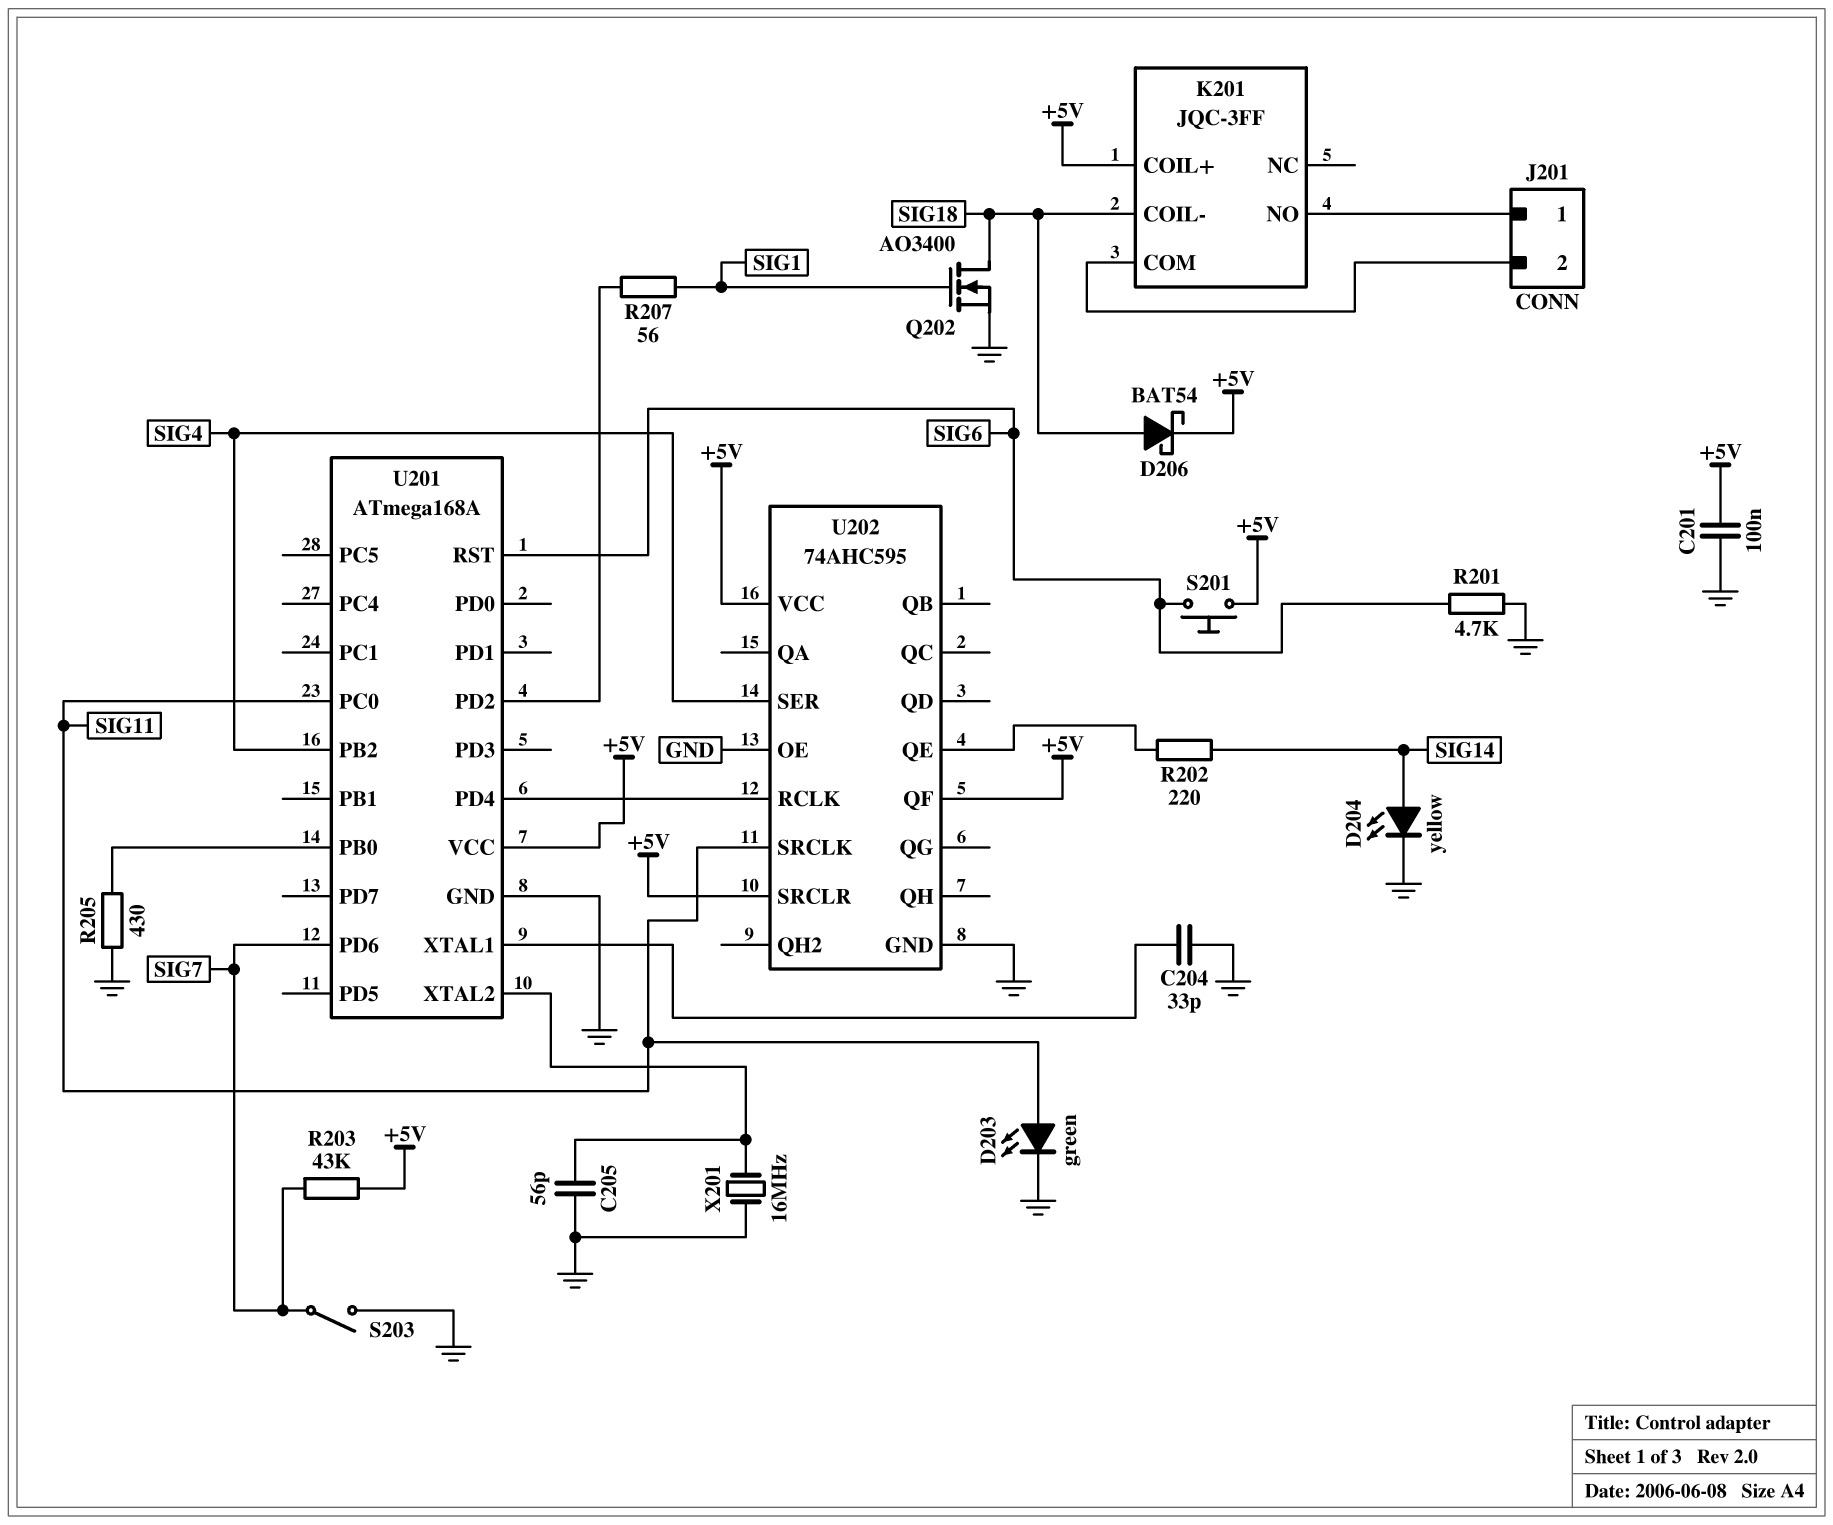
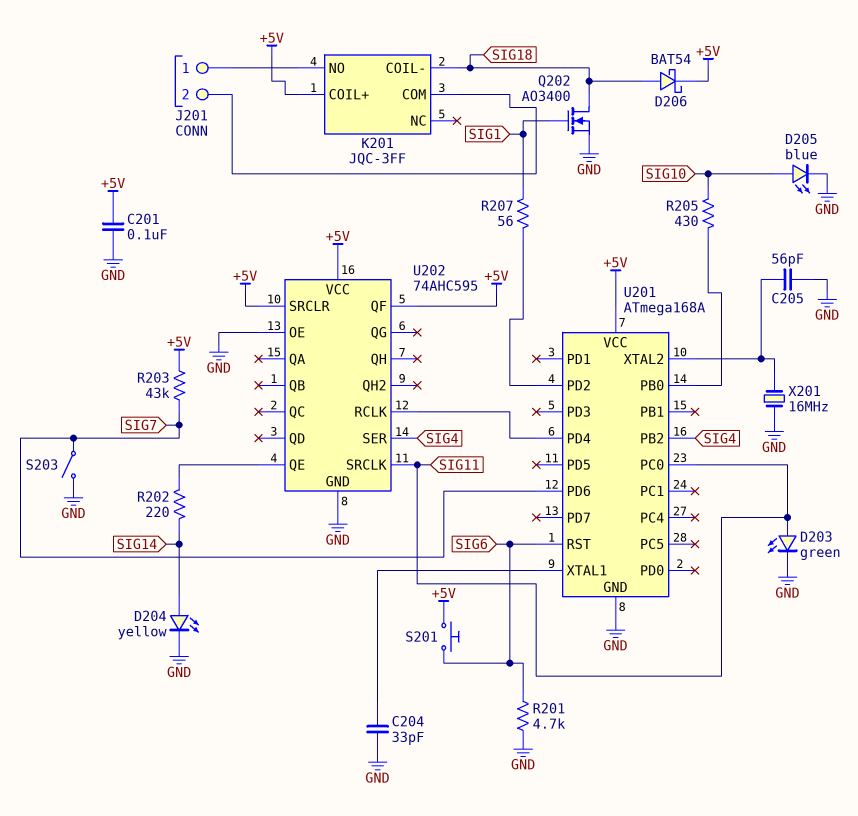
D205: none -> LED blue (A SIG10, K GND)
R205: 430 (GND, U201/PB0) -> 430 (SIG10, U201/PB0)

